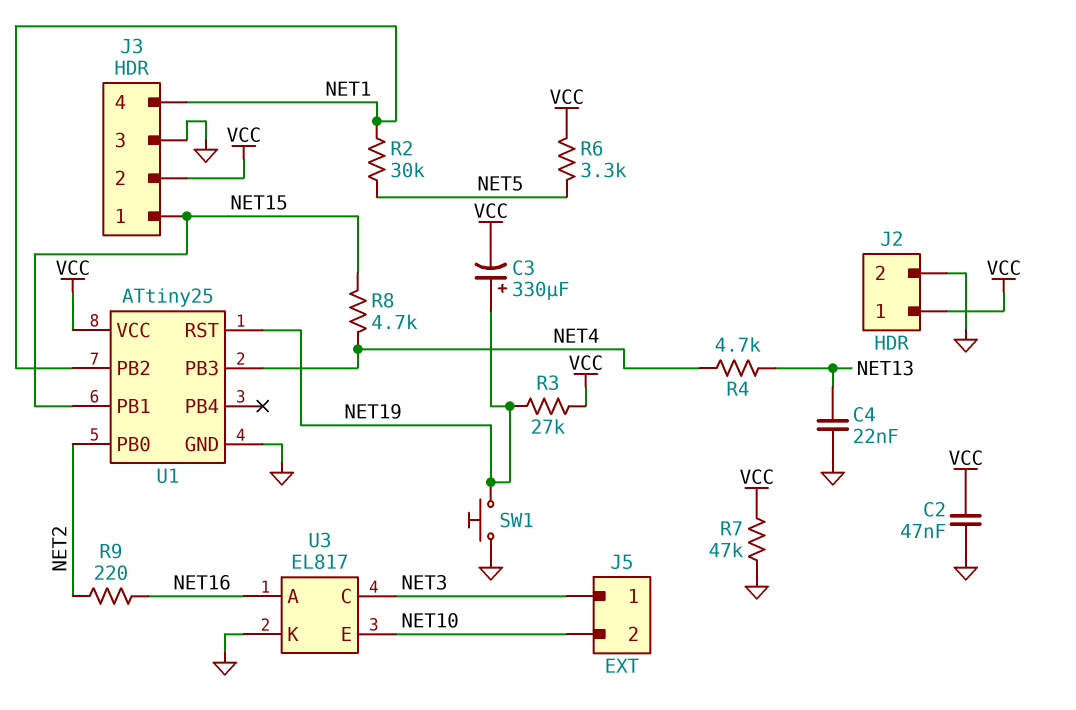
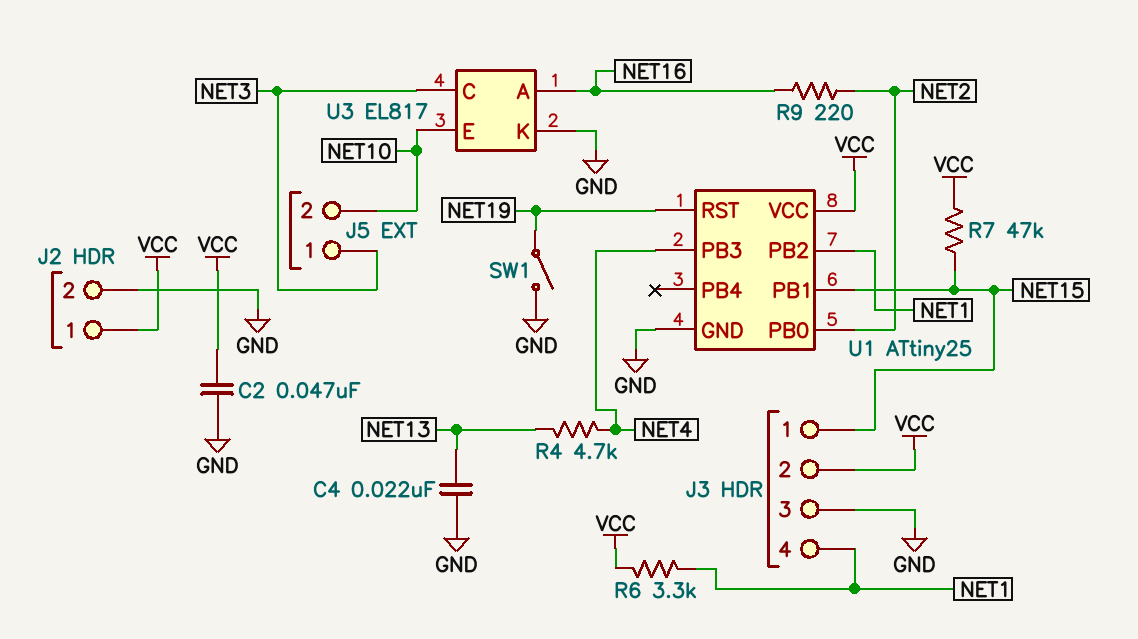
C3: 330uF (plus NET19, minus VCC) -> none
R2: 30k (NET1, NET5) -> none
R3: 27k (NET19, VCC) -> none
R6: 3.3k (NET5, VCC) -> 3.3k (NET1, VCC)
R7: 47k (GND, VCC) -> 47k (NET15, VCC)
R8: 4.7k (NET4, NET15) -> none
SW1: button (GND, NET19) -> switch (GND, NET19)

